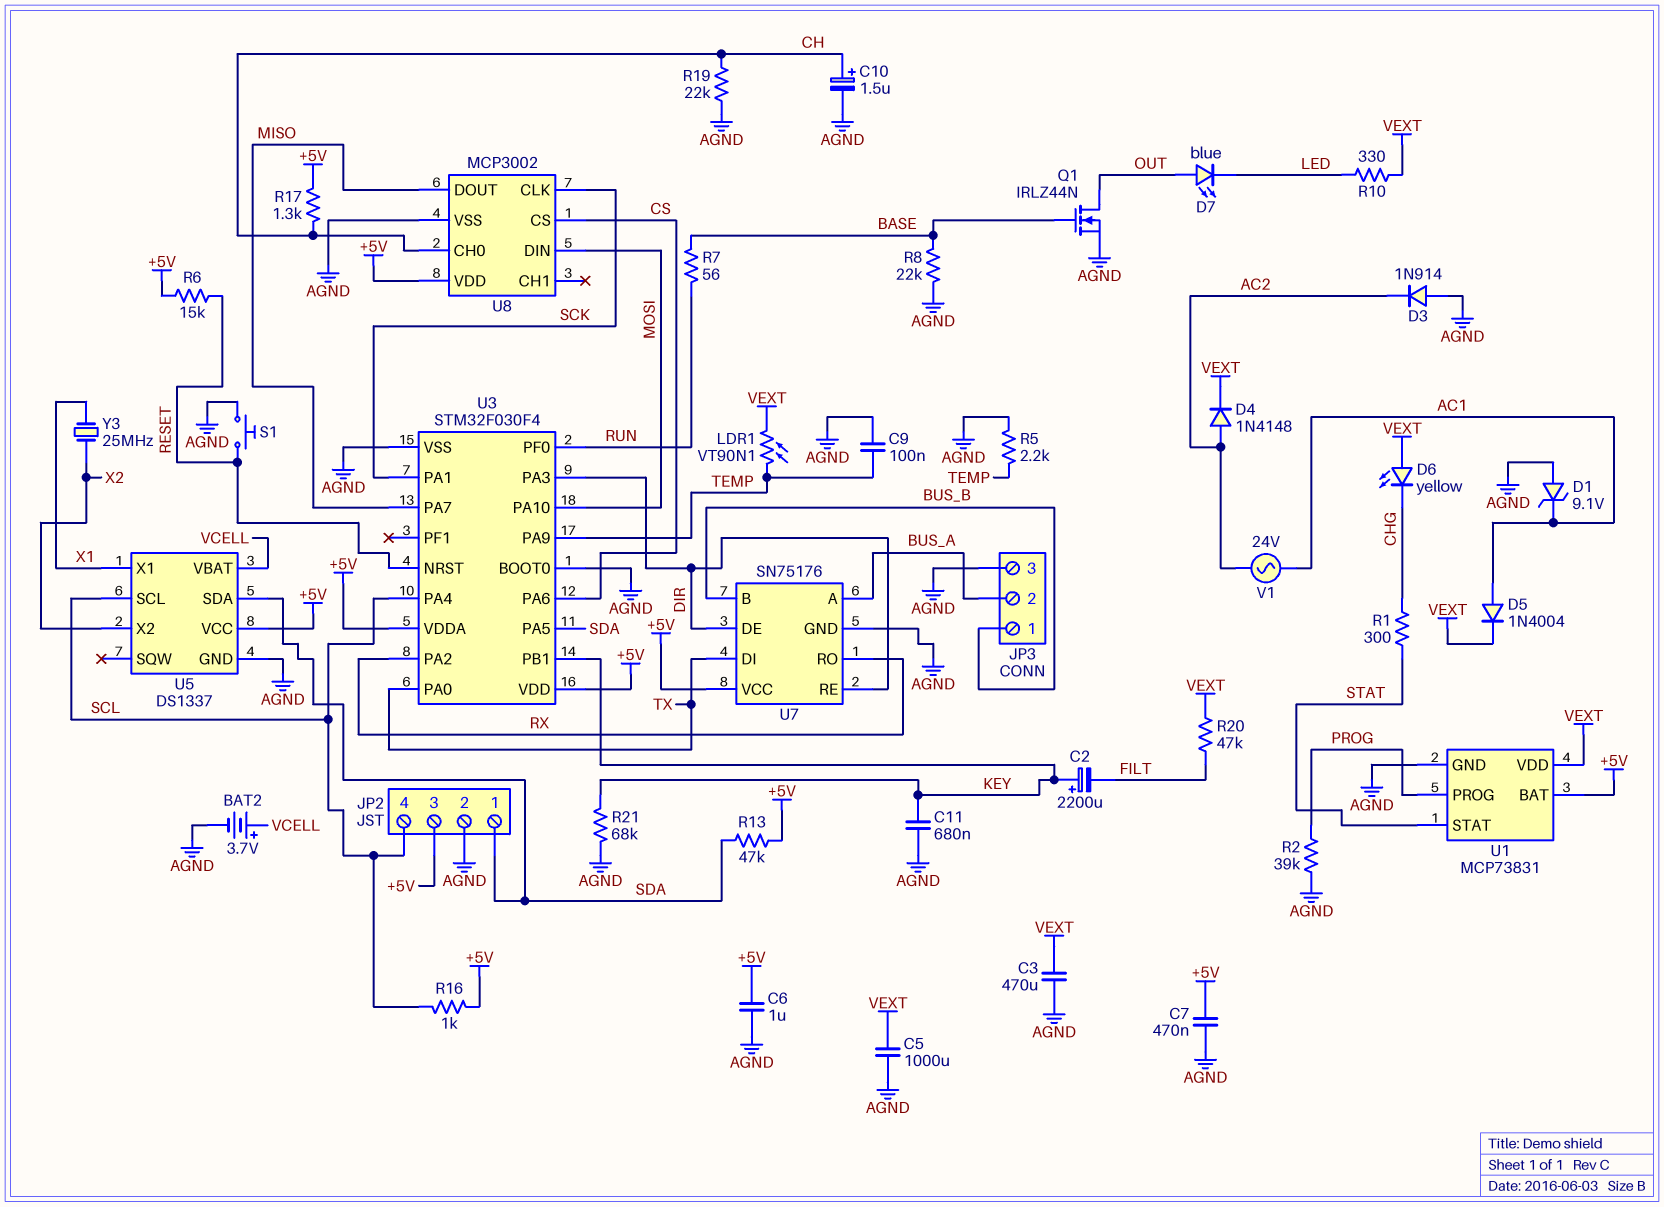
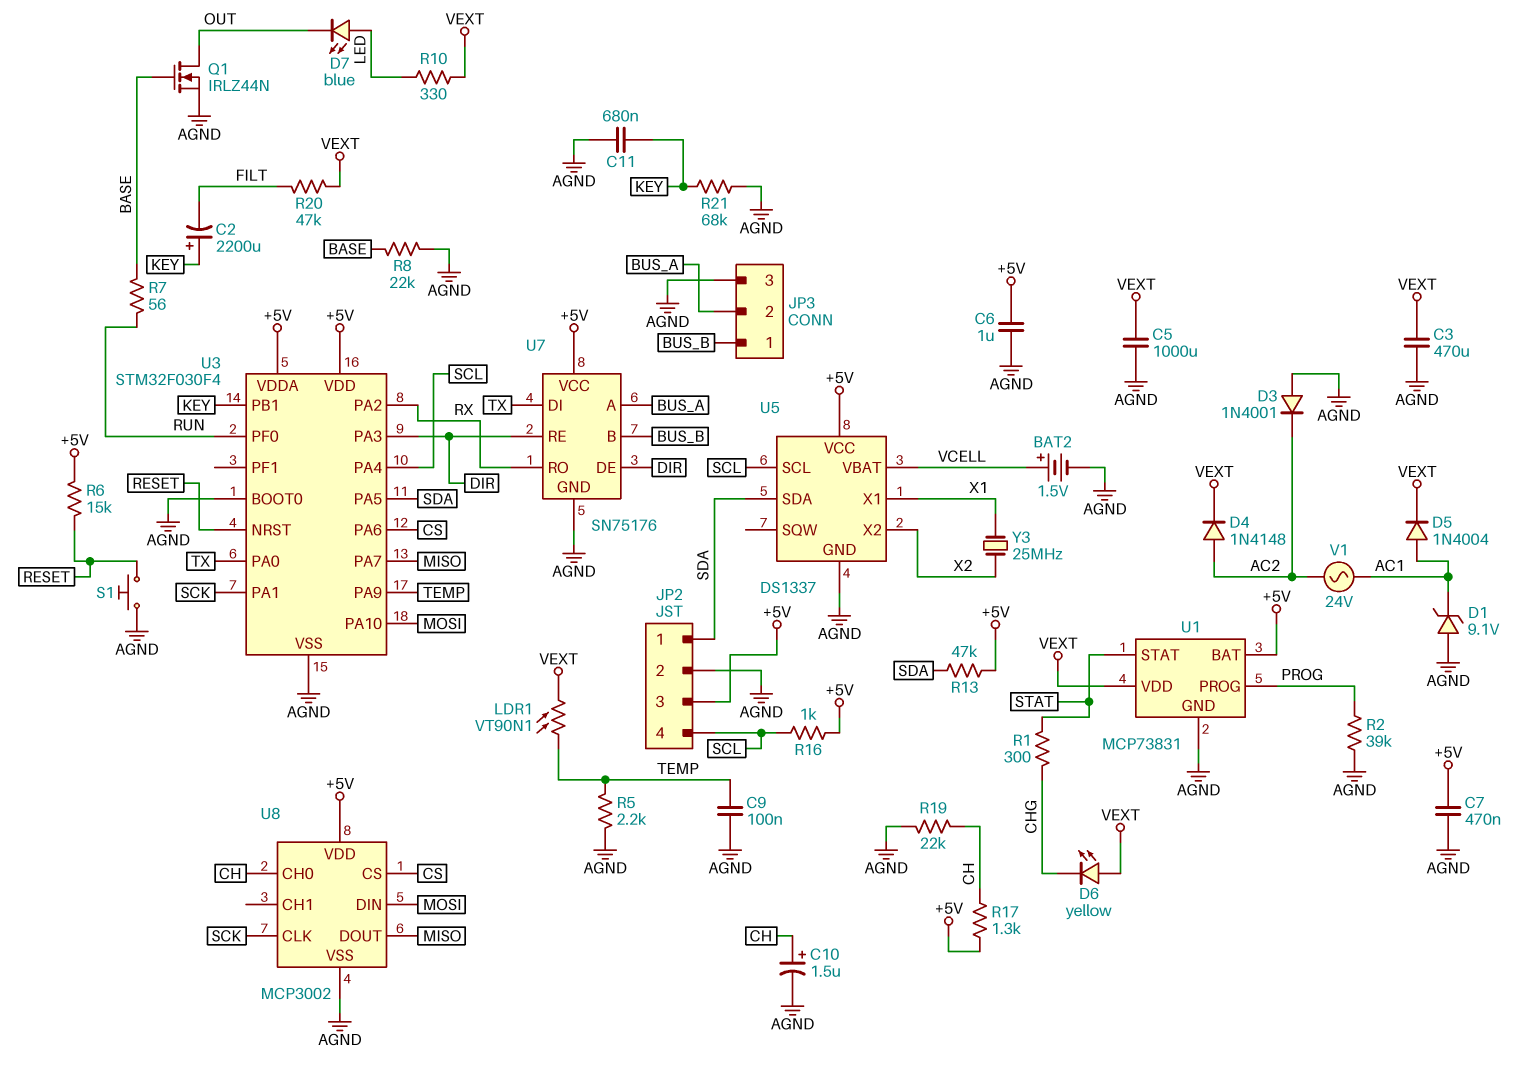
BAT2: 3.7V (plus VCELL, minus AGND) -> 1.5V (plus VCELL, minus AGND)
D3: diode 1N914 (A AGND, K AC2) -> diode 1N4001 (A AGND, K AC2)
D7: LED blue (A OUT, K LED) -> LED blue (A LED, K OUT)

